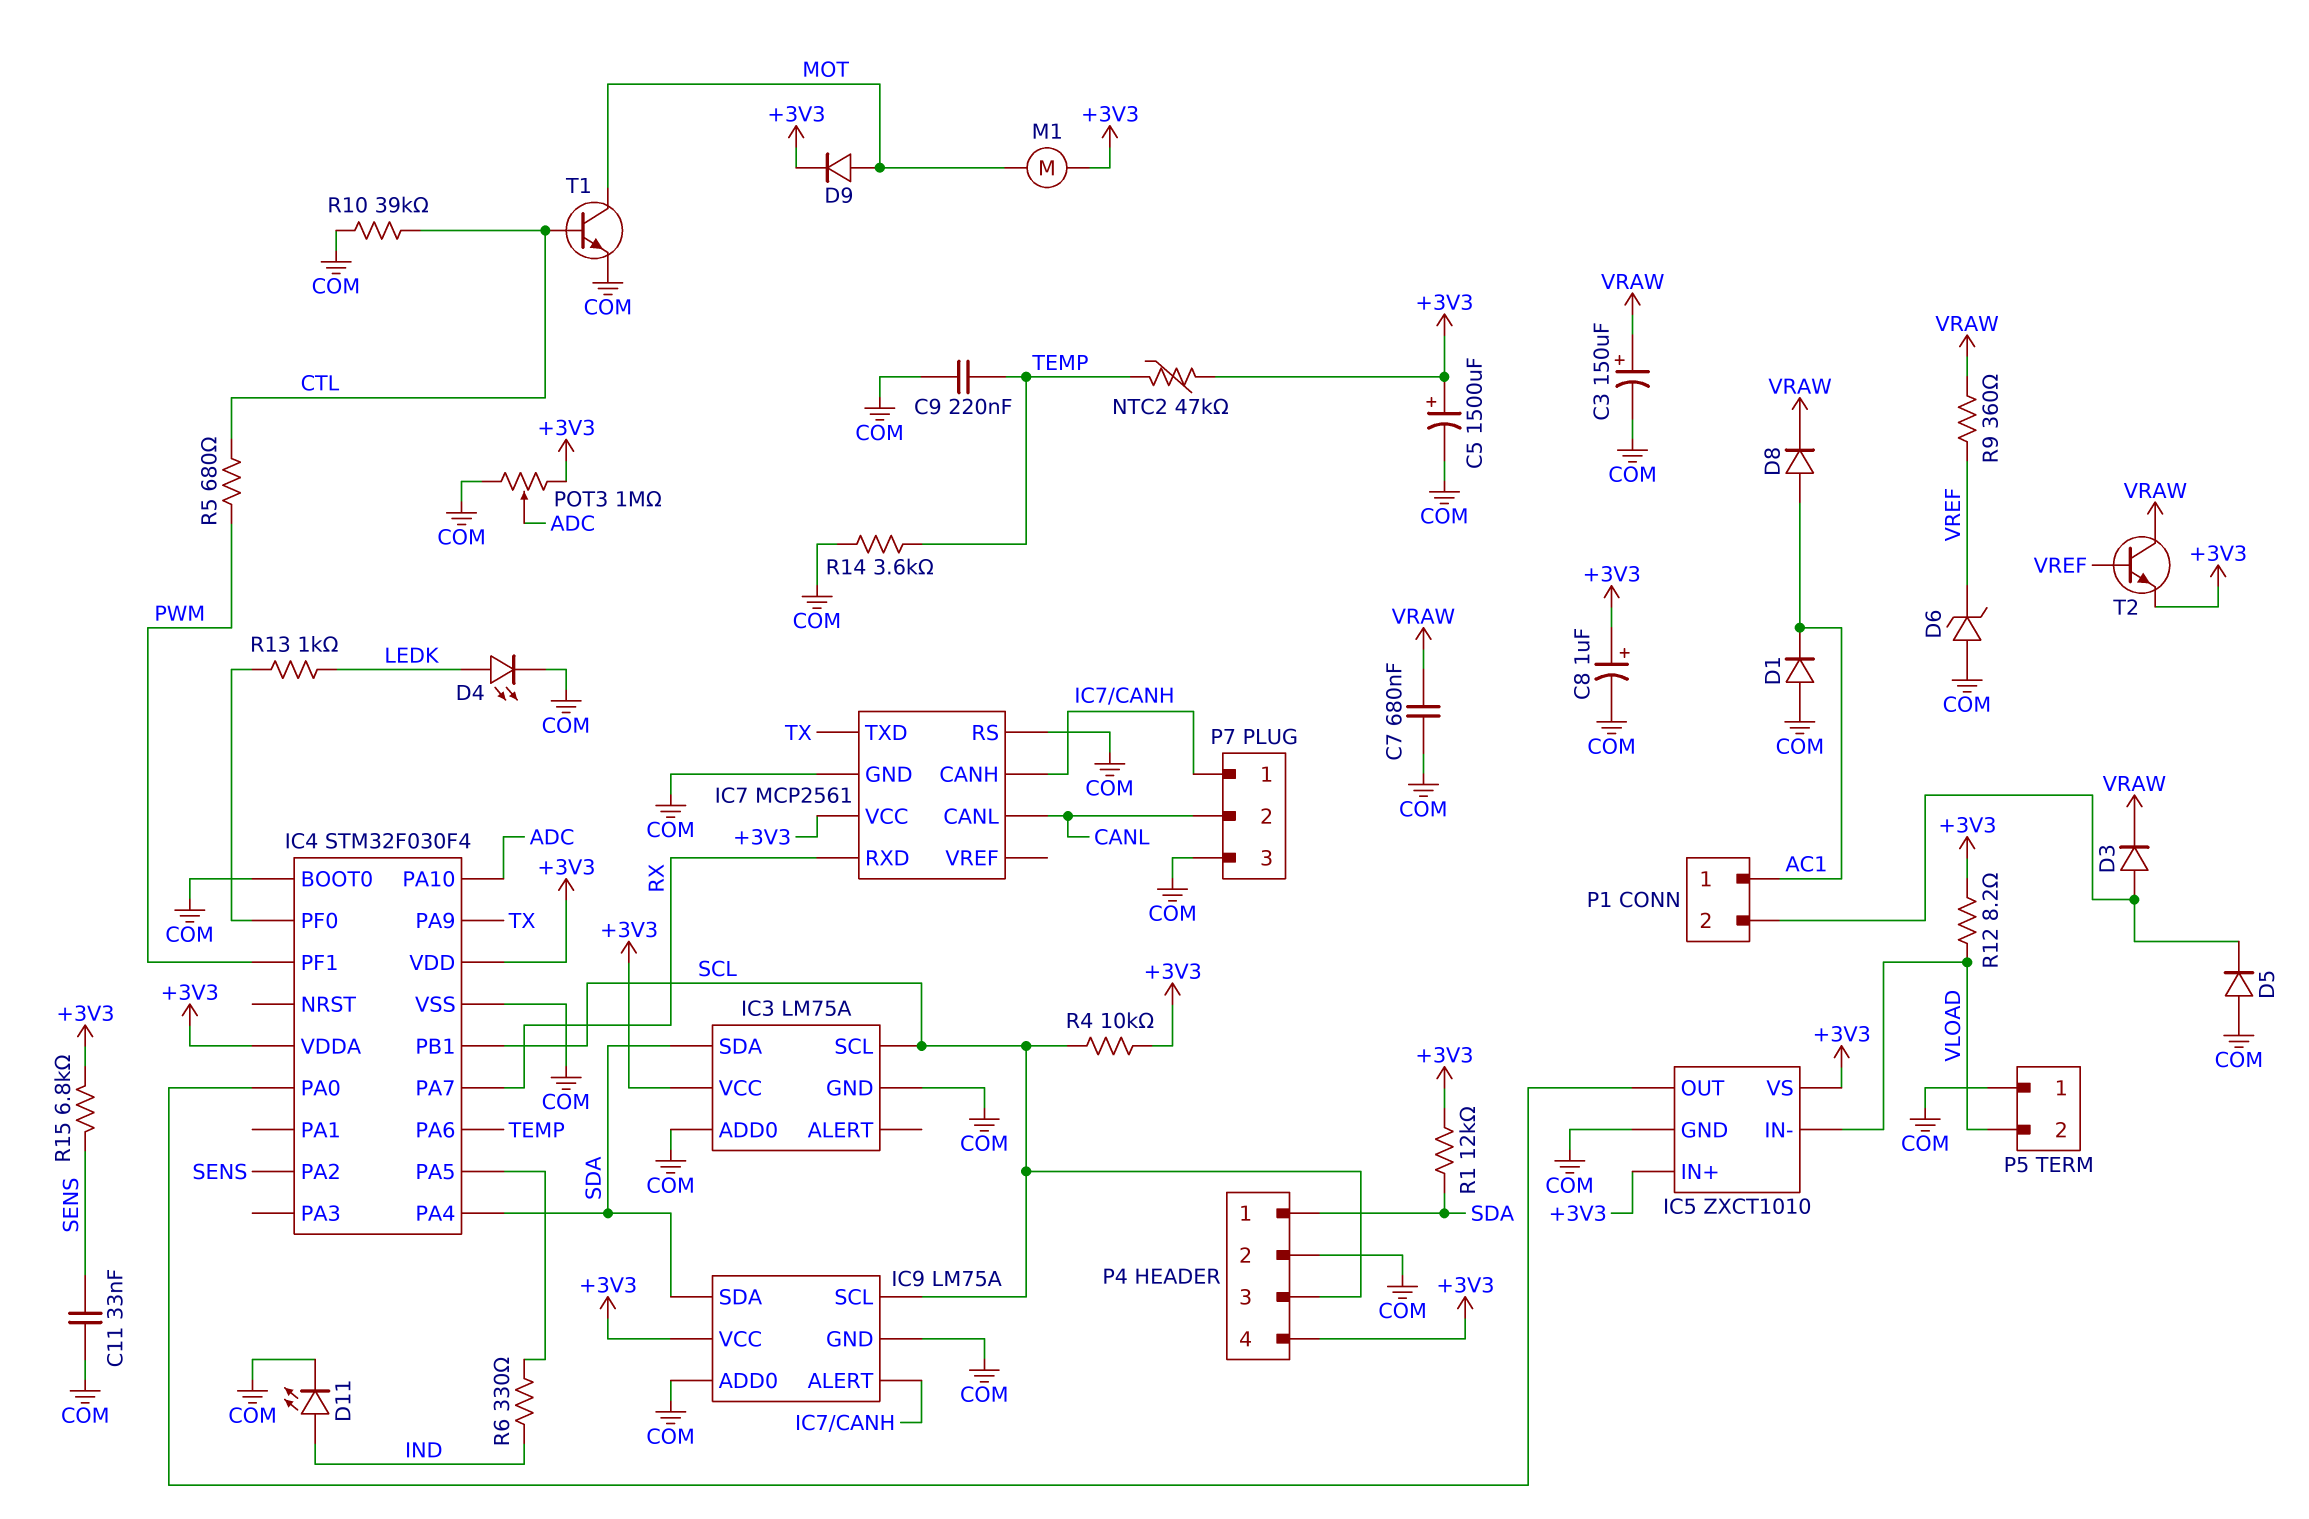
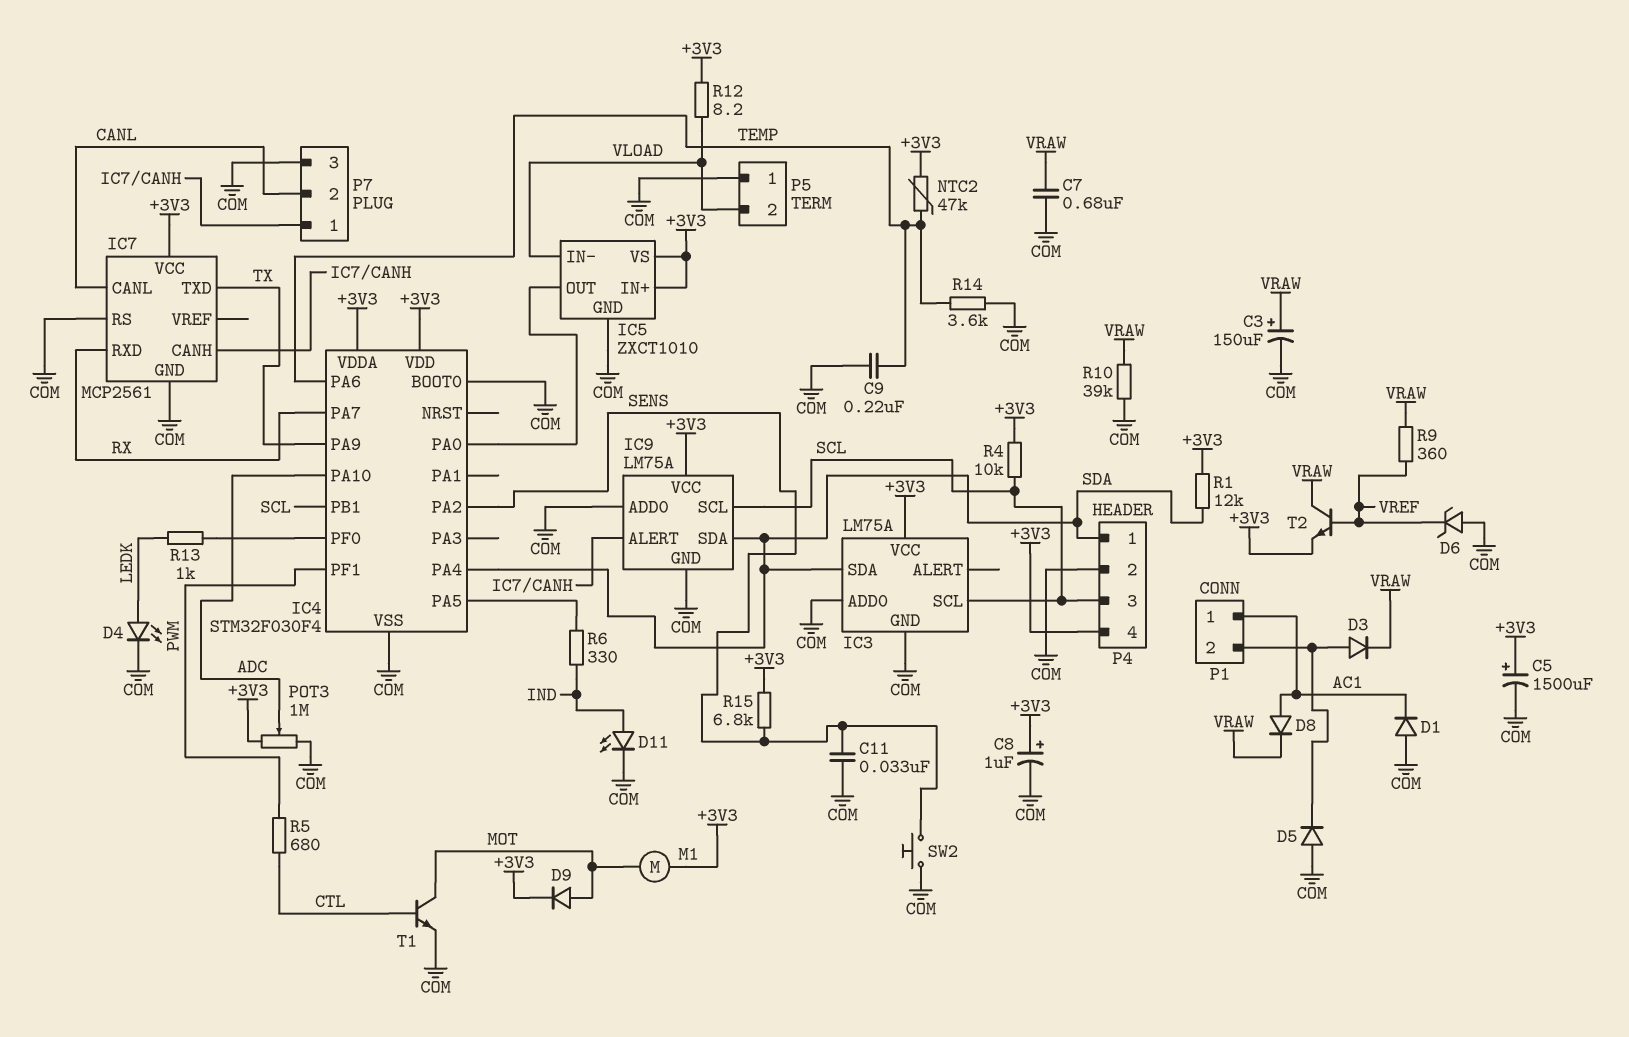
R10: 39k (COM, CTL) -> 39k (COM, VRAW)
SW2: none -> button (COM, SENS)

